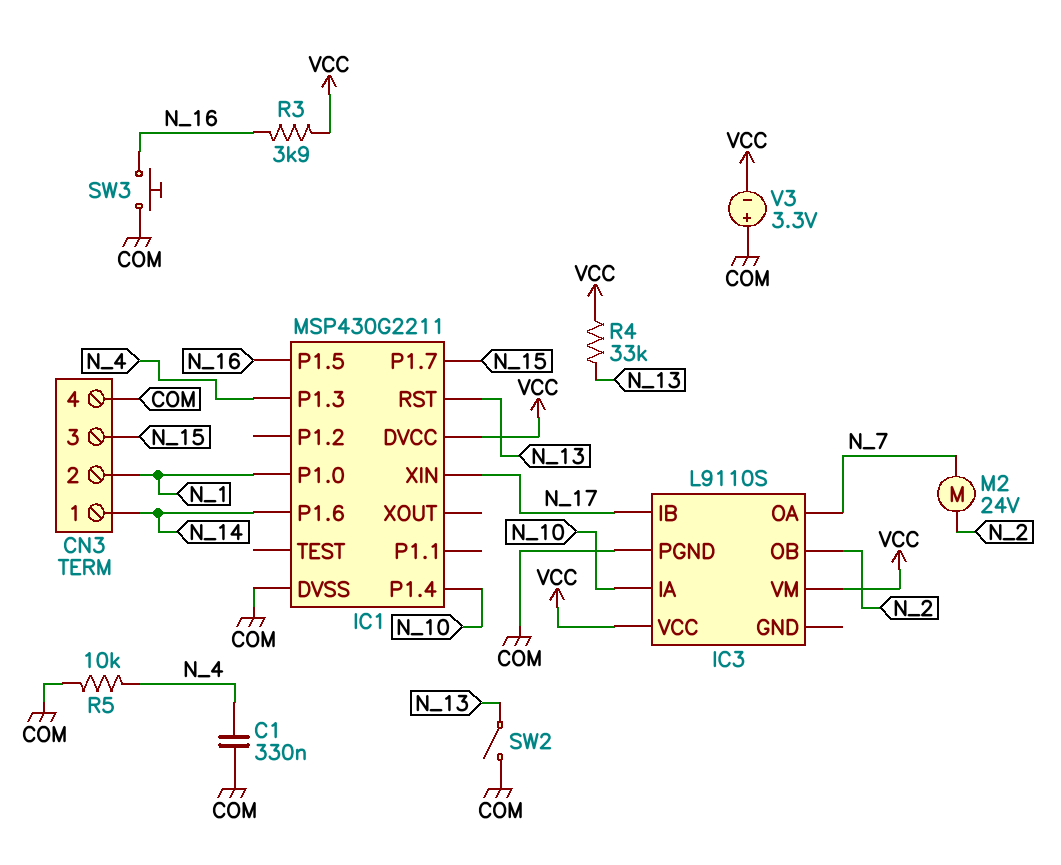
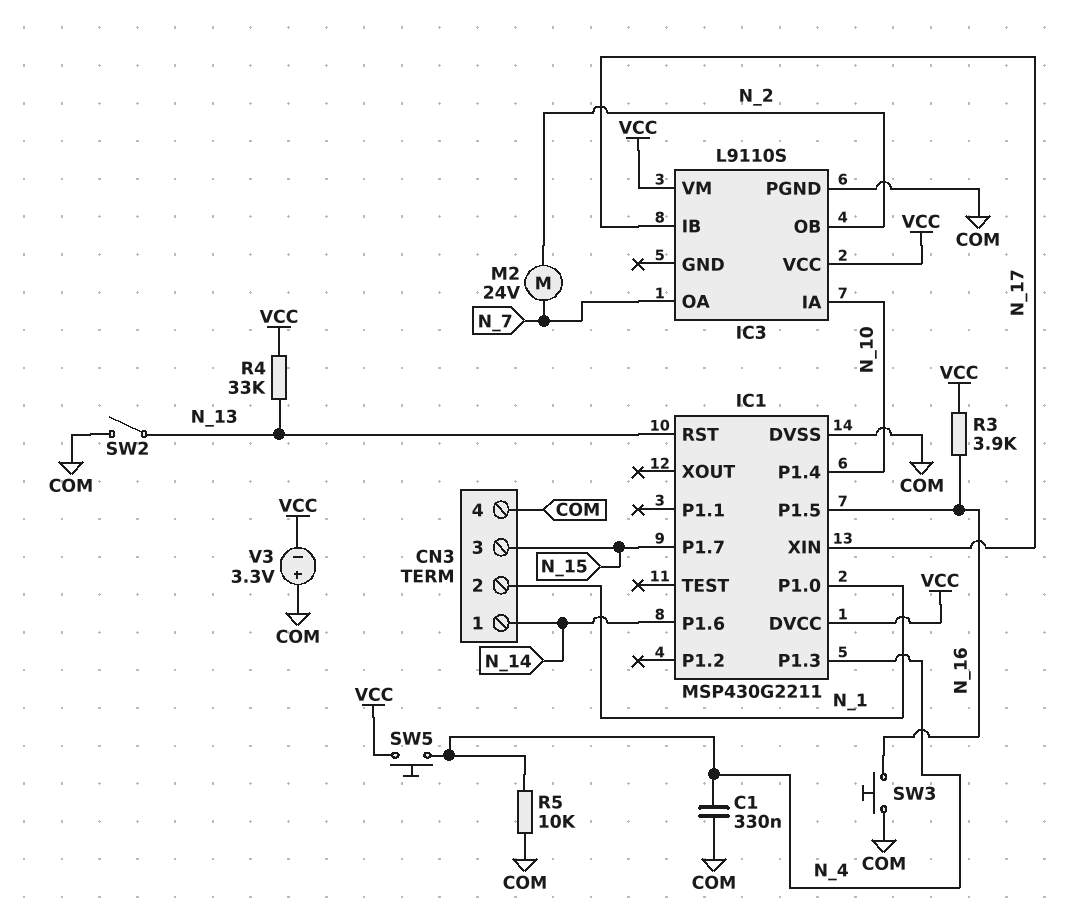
SW5: none -> button (N_4, VCC)

